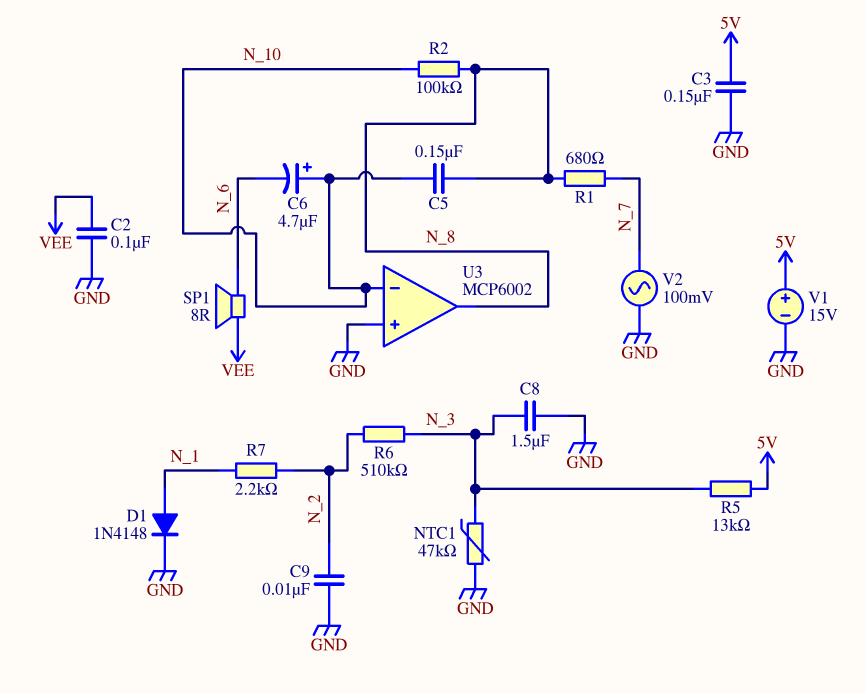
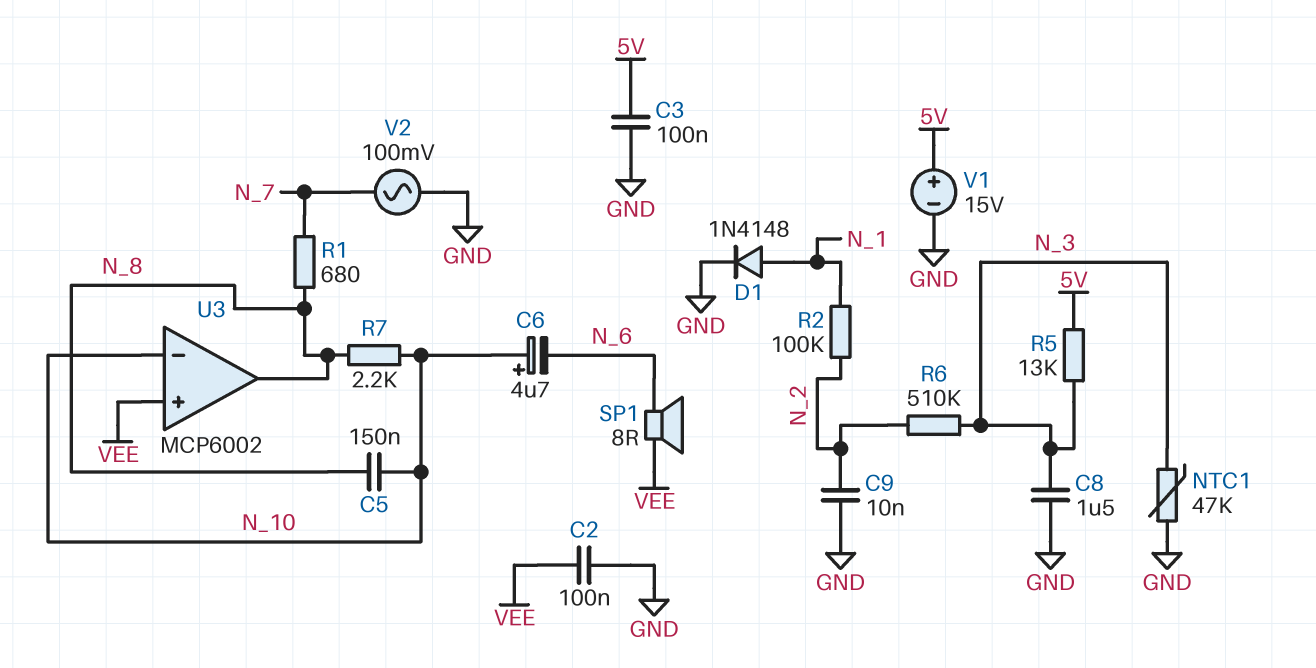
C3: 150nF (5V, GND) -> 100nF (5V, GND)
R2: 100k (N_8, N_10) -> 100k (N_1, N_2)
R7: 2.2k (N_1, N_2) -> 2.2k (N_8, N_10)
U3 pin in+: GND -> VEE

